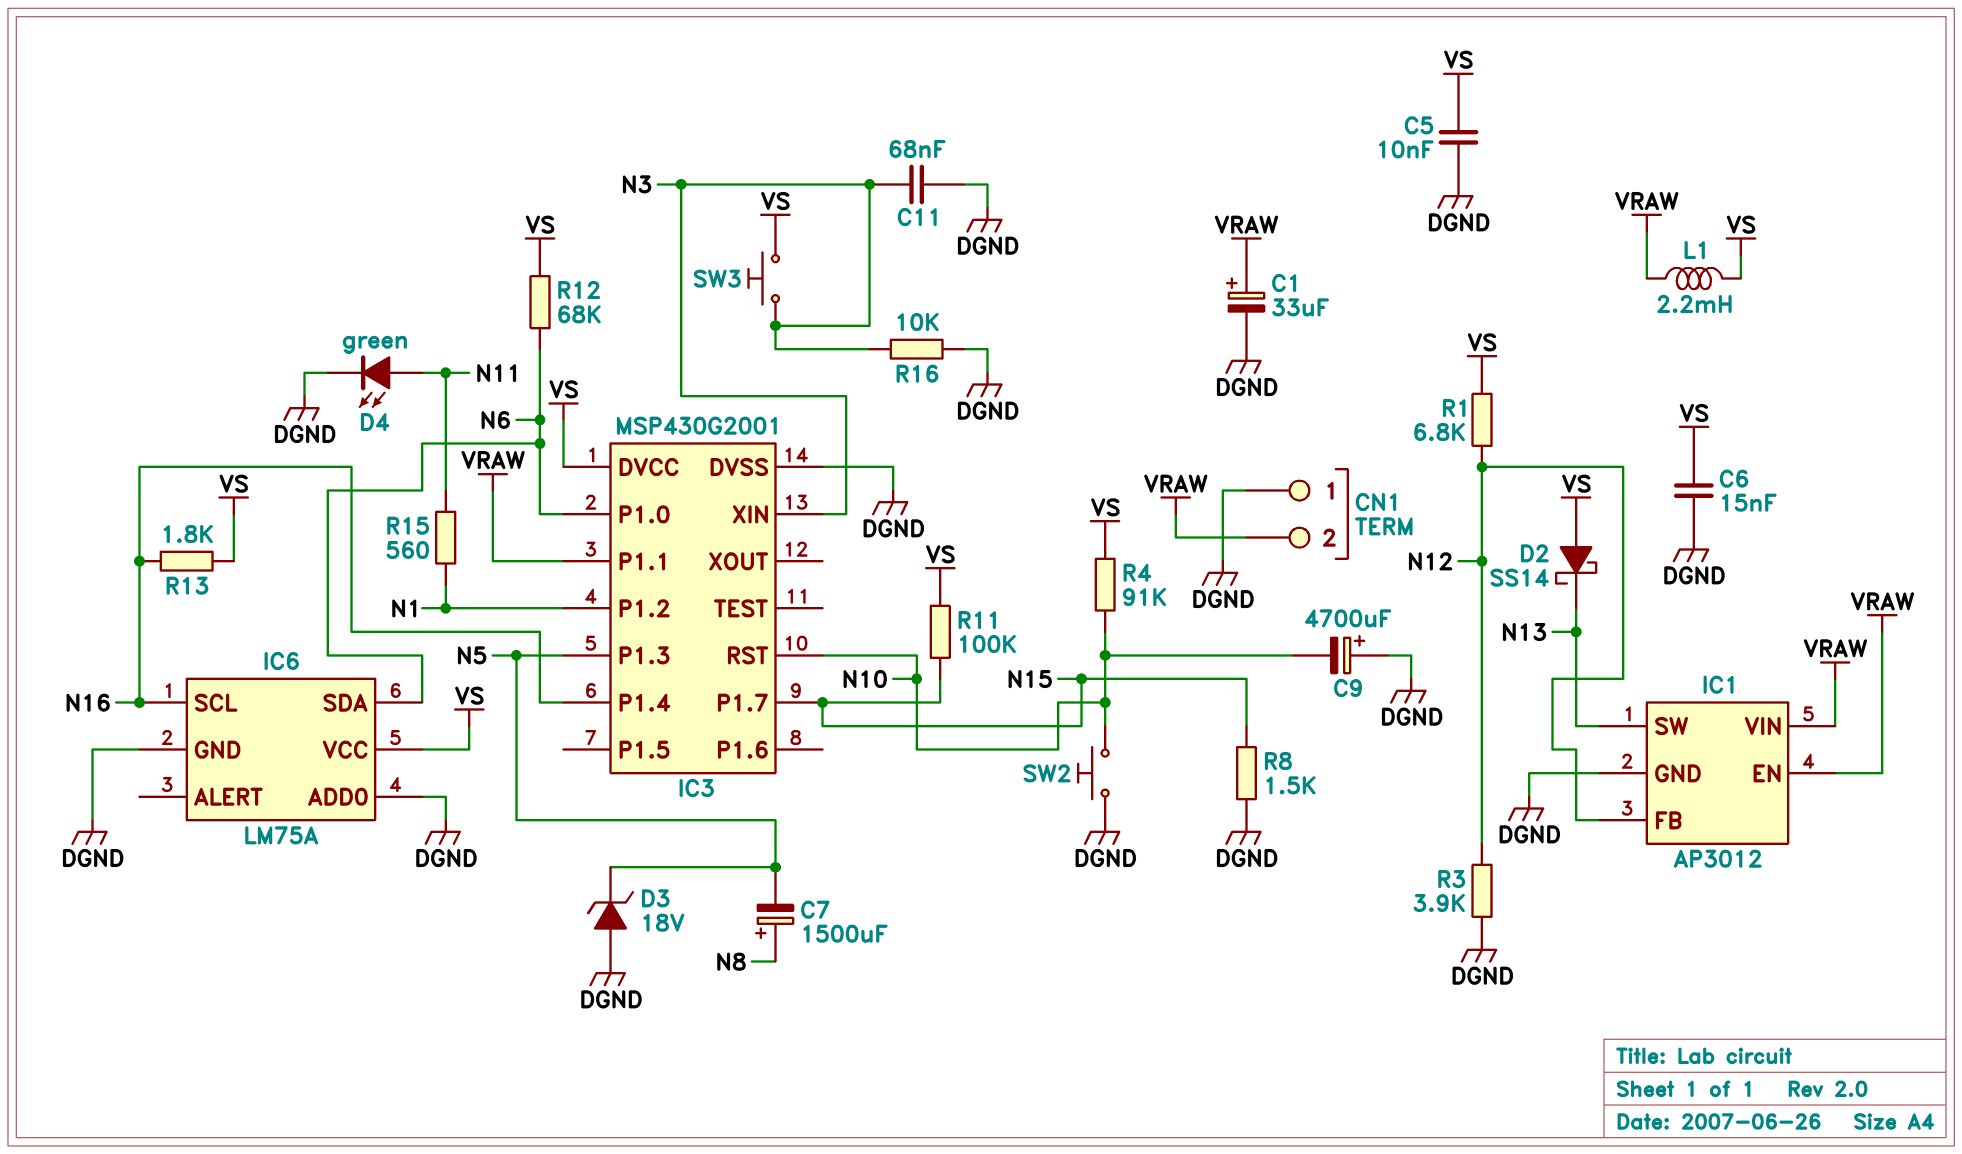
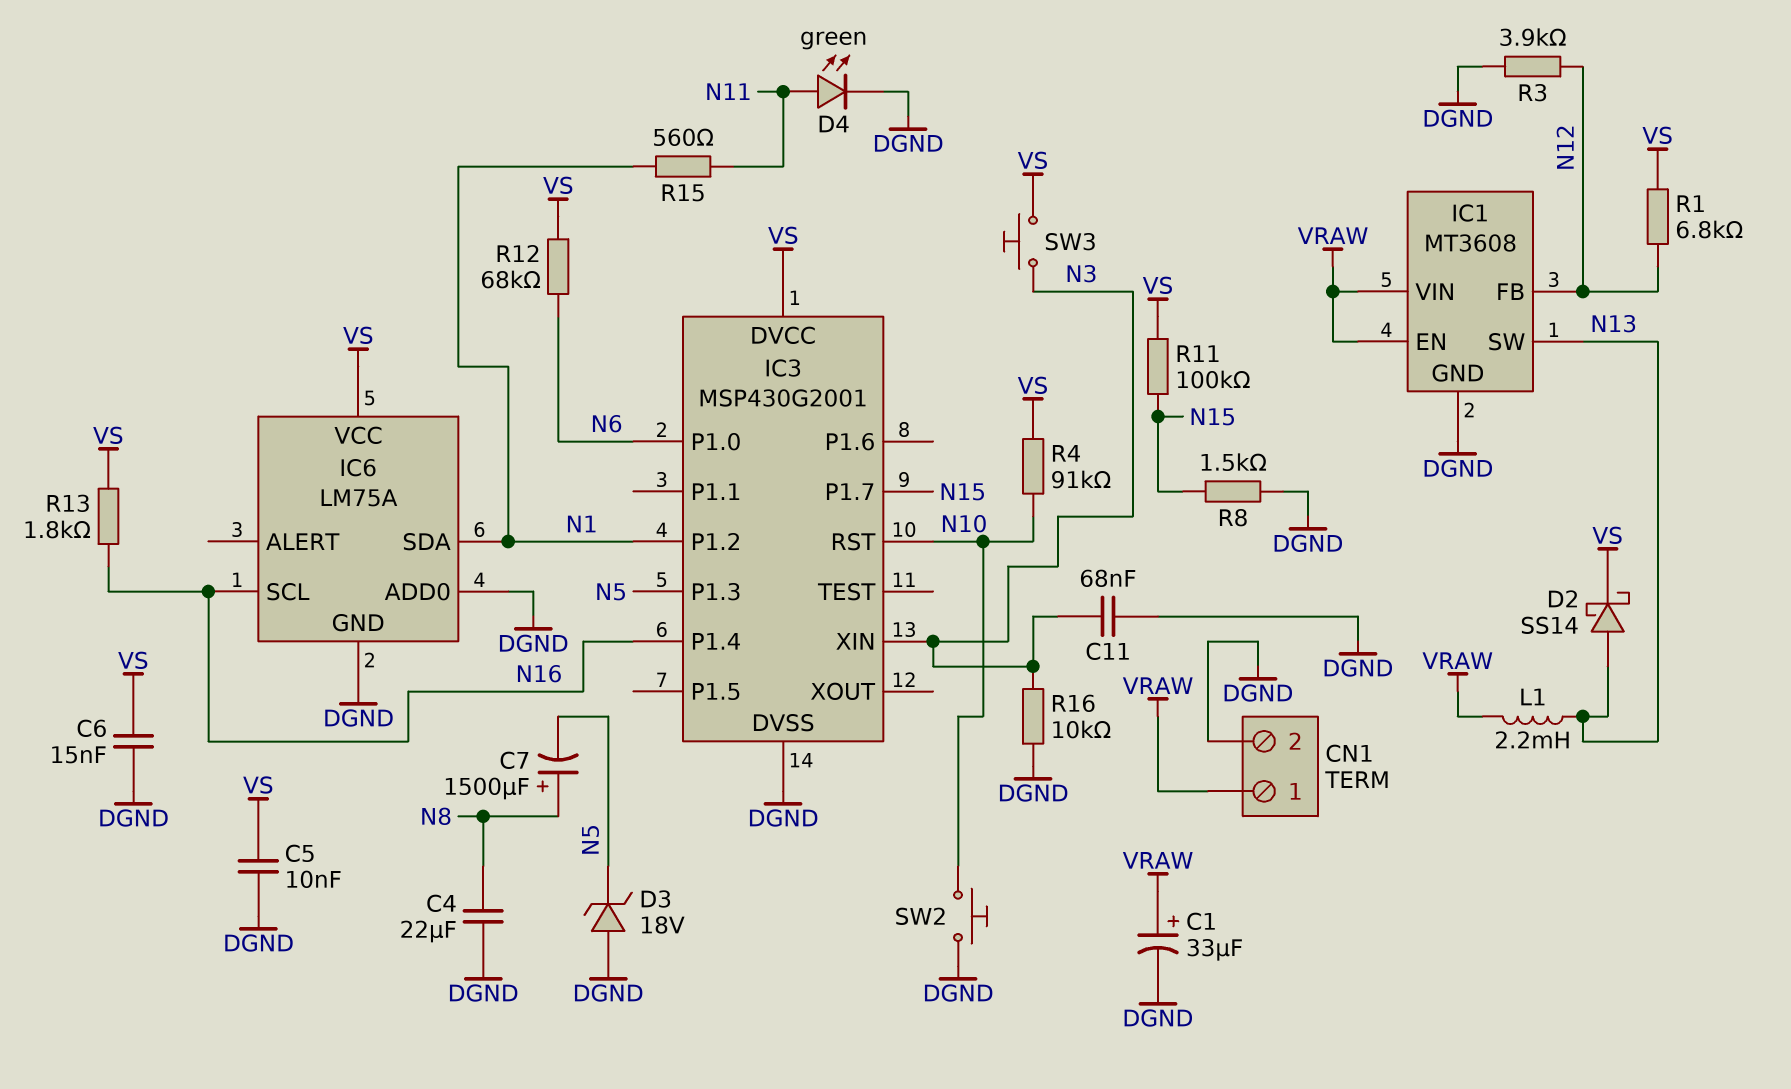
C4: none -> 22uF (DGND, N8)
C9: 4700uF (plus DGND, minus N10) -> none
CN1 pin 1: DGND -> VRAW
CN1 pin 2: VRAW -> DGND
D2: schottky SS14 (A VS, K N13) -> schottky SS14 (A N13, K VS)
IC1: AP3012 -> MT3608
IC3 pin P1.1: VRAW -> none
IC6 pin SDA: N6 -> N1
L1: 2.2mH (VRAW, VS) -> 2.2mH (N13, VRAW)

